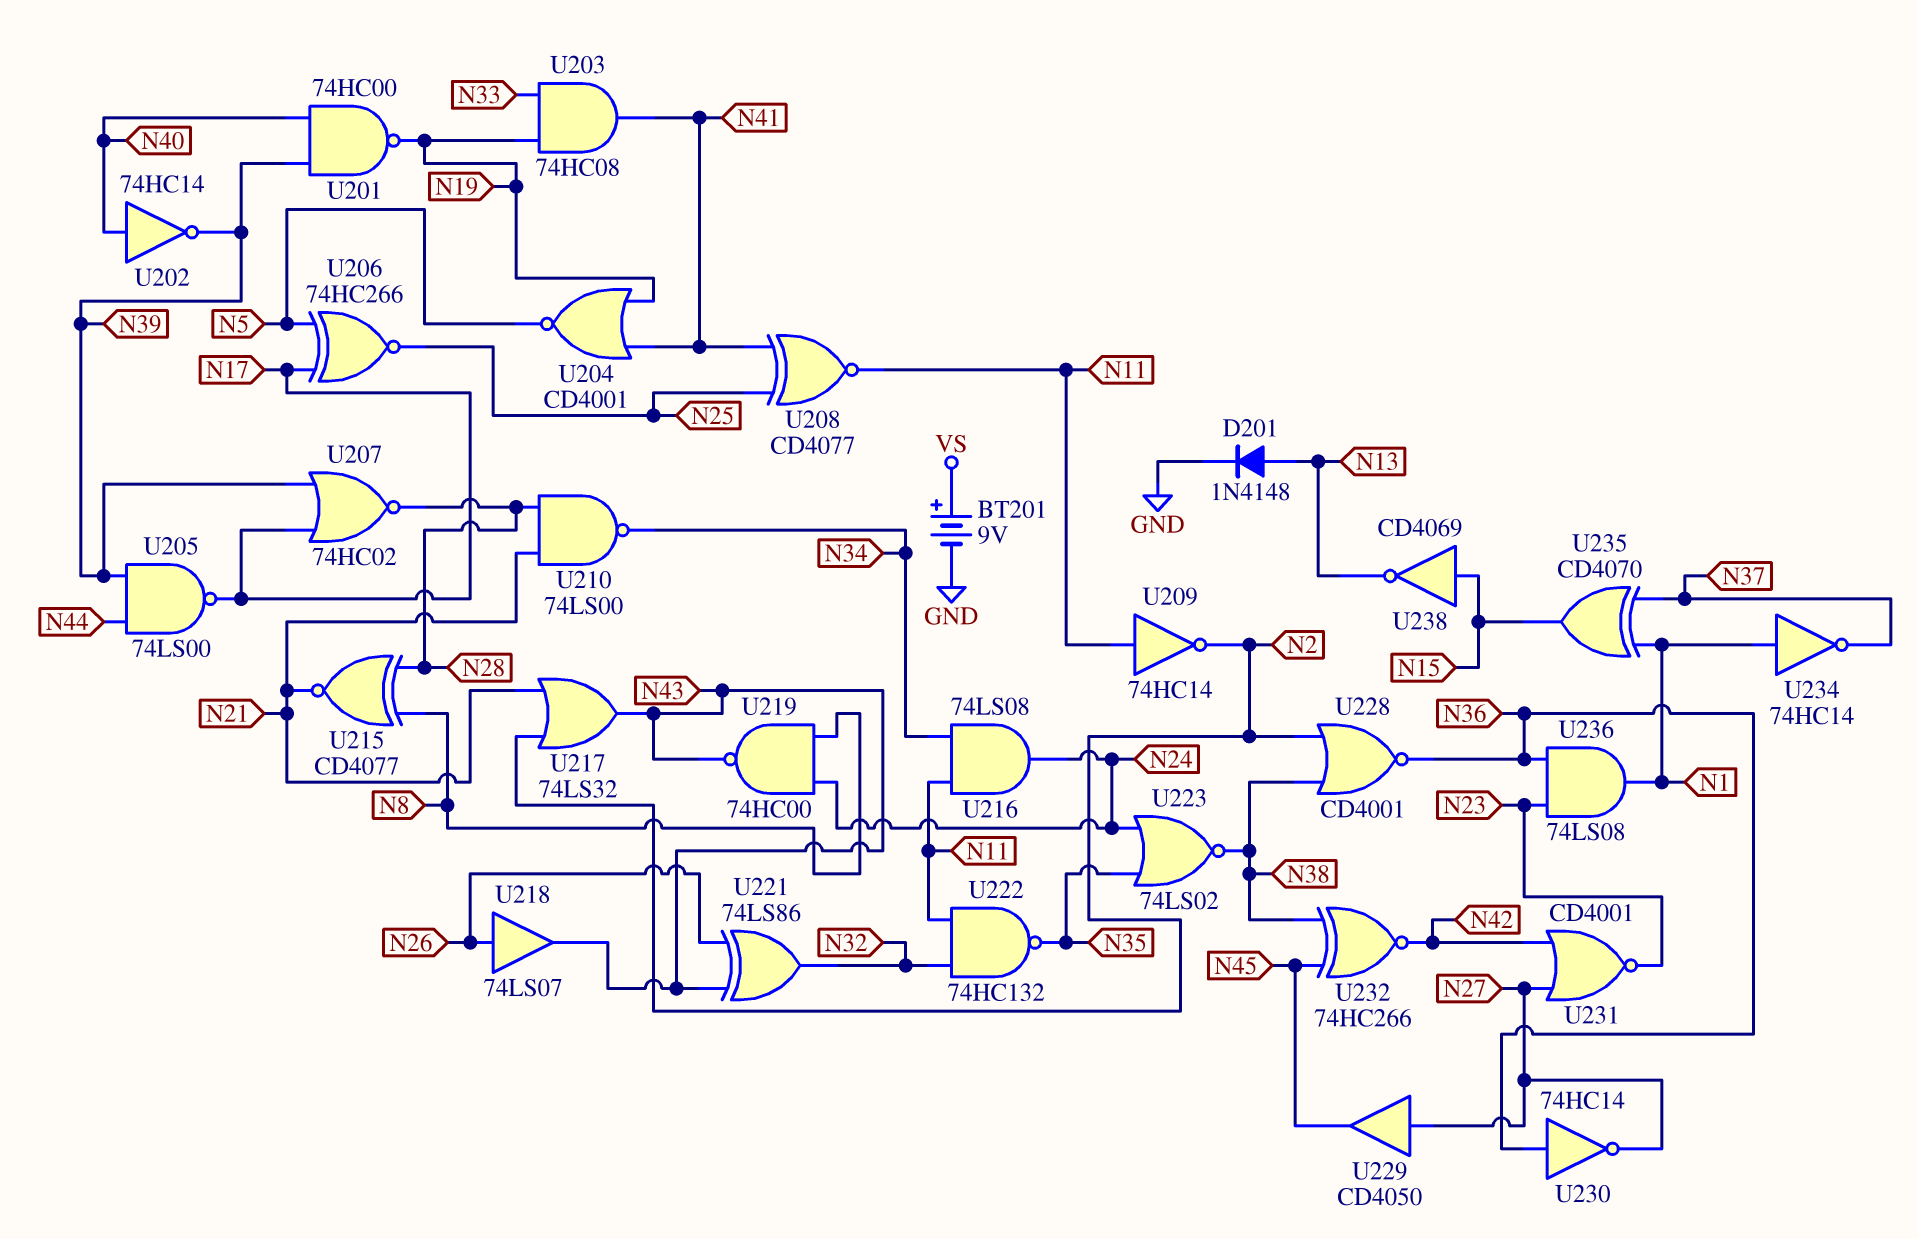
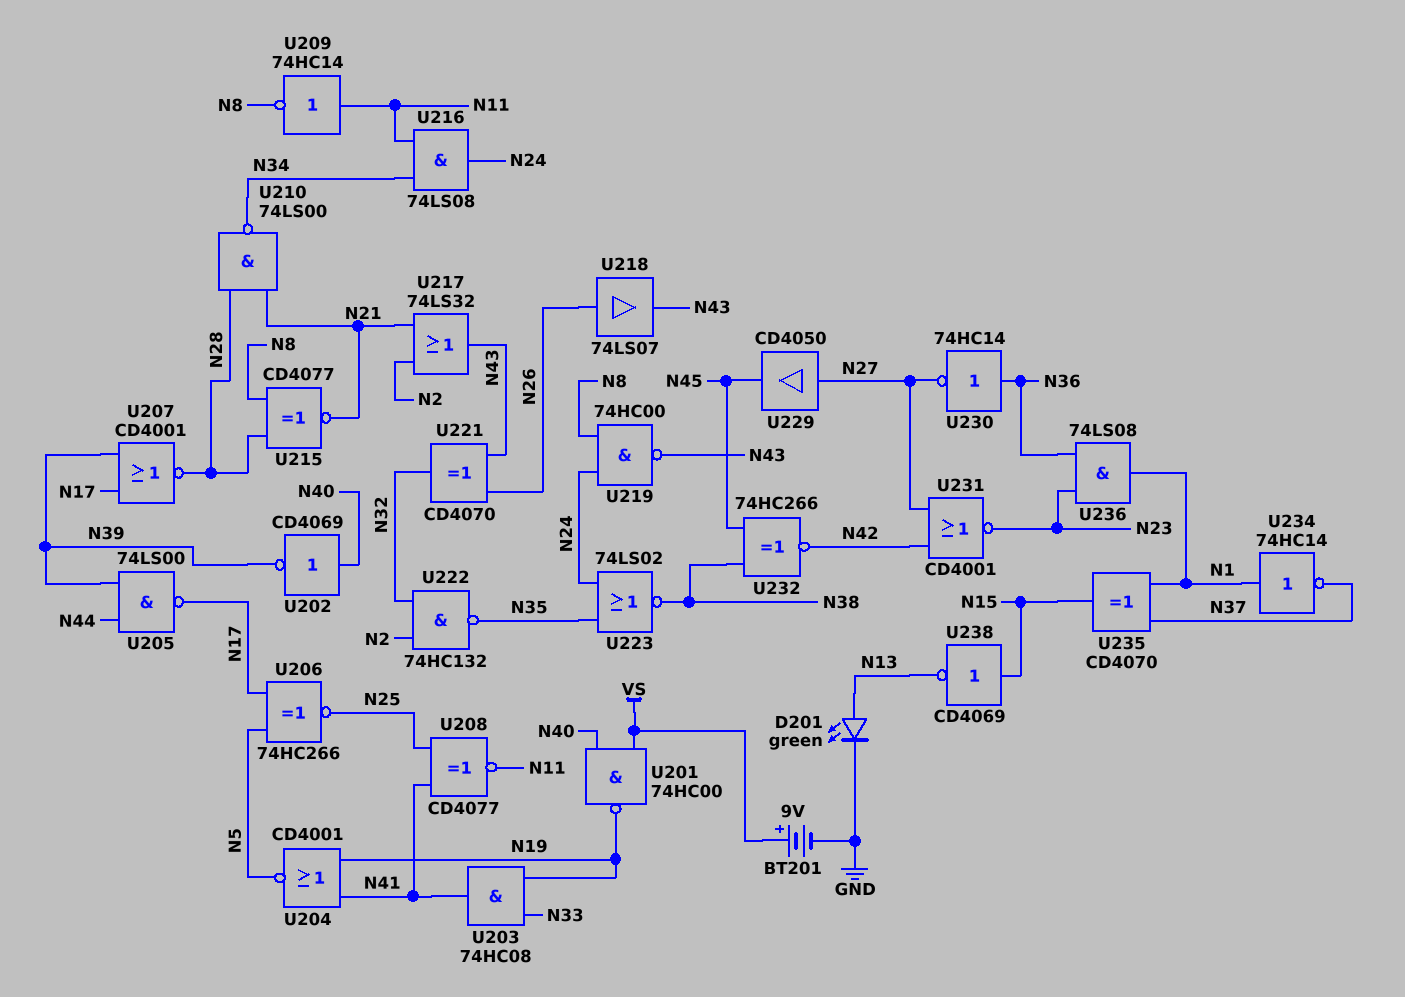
D201: diode 1N4148 (A N13, K GND) -> LED green (A N13, K GND)
U201: NAND 74HC00 (in N39, in N40, out N19) -> NAND 74HC00 (in N40, in VS, out N19)
U202: NOT 74HC14 (in N40, out N39) -> NOT CD4069 (in N40, out N39)
U207: NOR 74HC02 (in N17, in N39, out N28) -> NOR CD4001 (in N17, in N39, out N28)
U209: NOT 74HC14 (in N11, out N2) -> NOT 74HC14 (in N11, out N8)
U221: XOR 74LS86 (in N26, in N43, out N32) -> XOR CD4070 (in N26, in N43, out N32)
U222: NAND 74HC132 (in N11, in N32, out N35) -> NAND 74HC132 (in N2, in N32, out N35)
U228: NOR CD4001 (in N2, in N38, out N36) -> none

